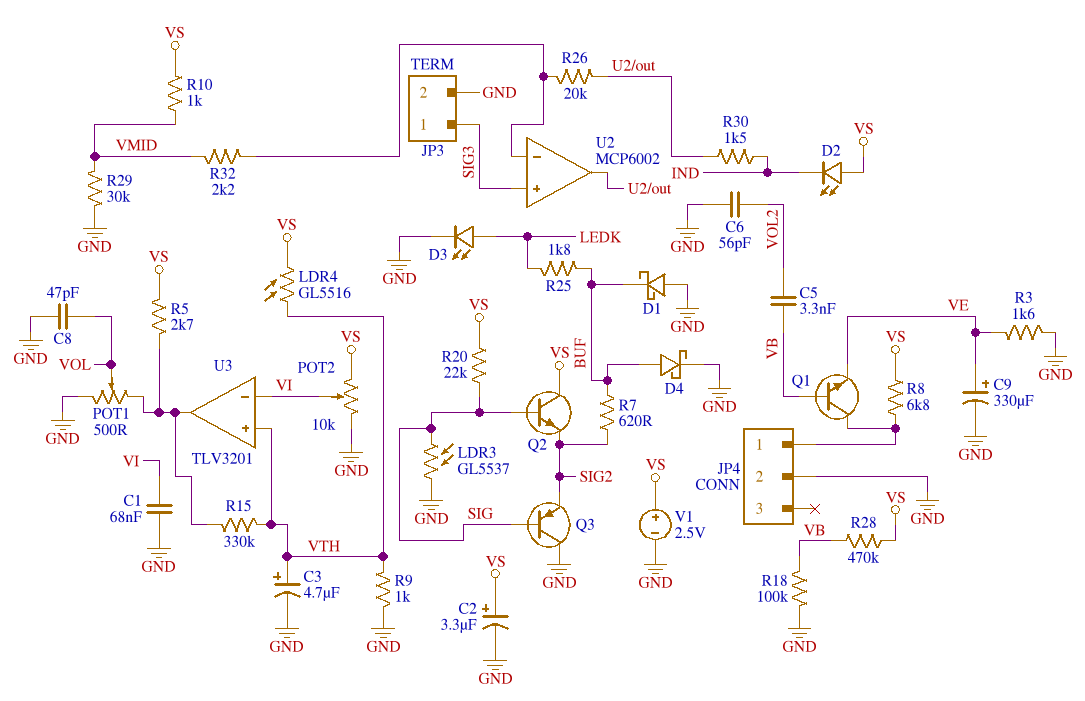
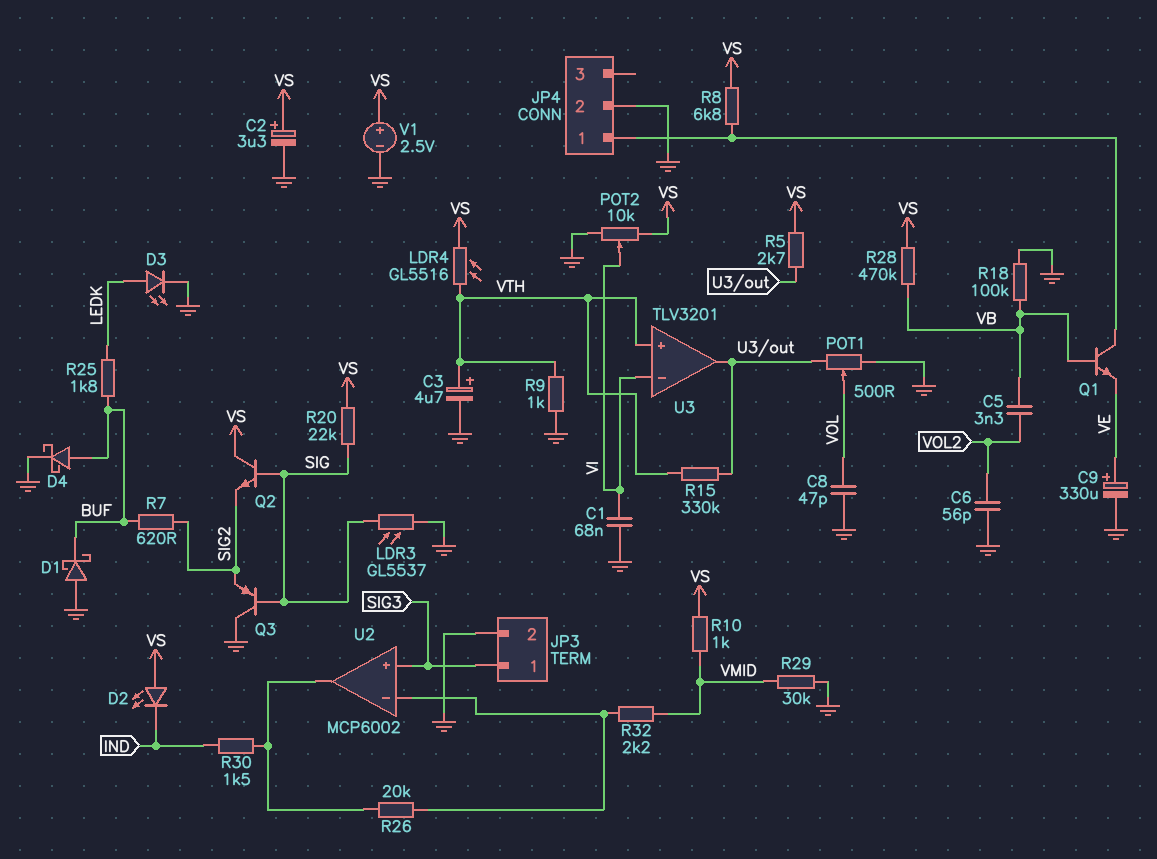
R3: 1.6k (GND, VE) -> none

